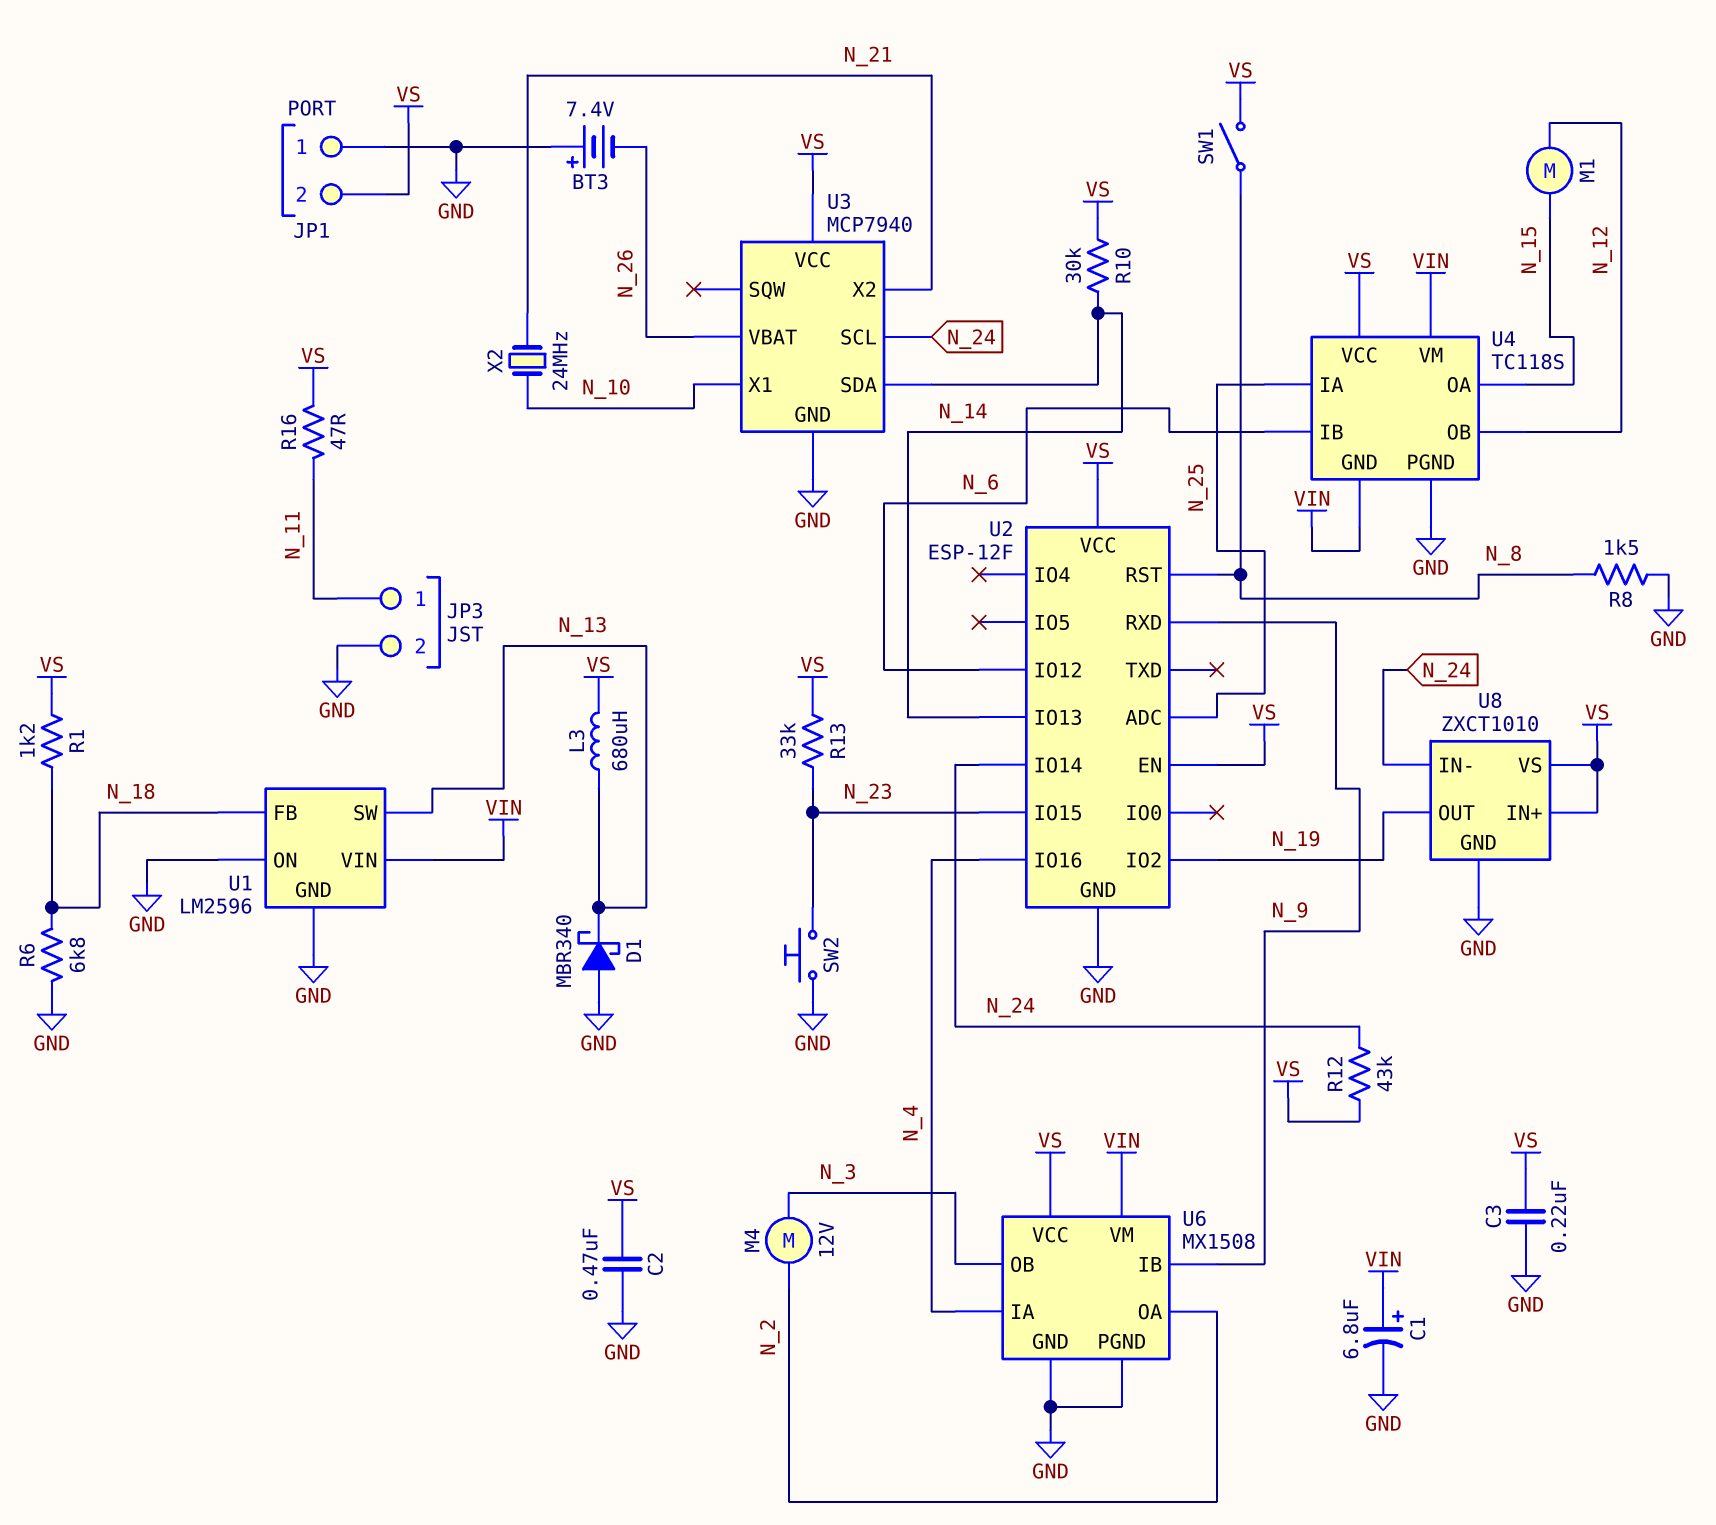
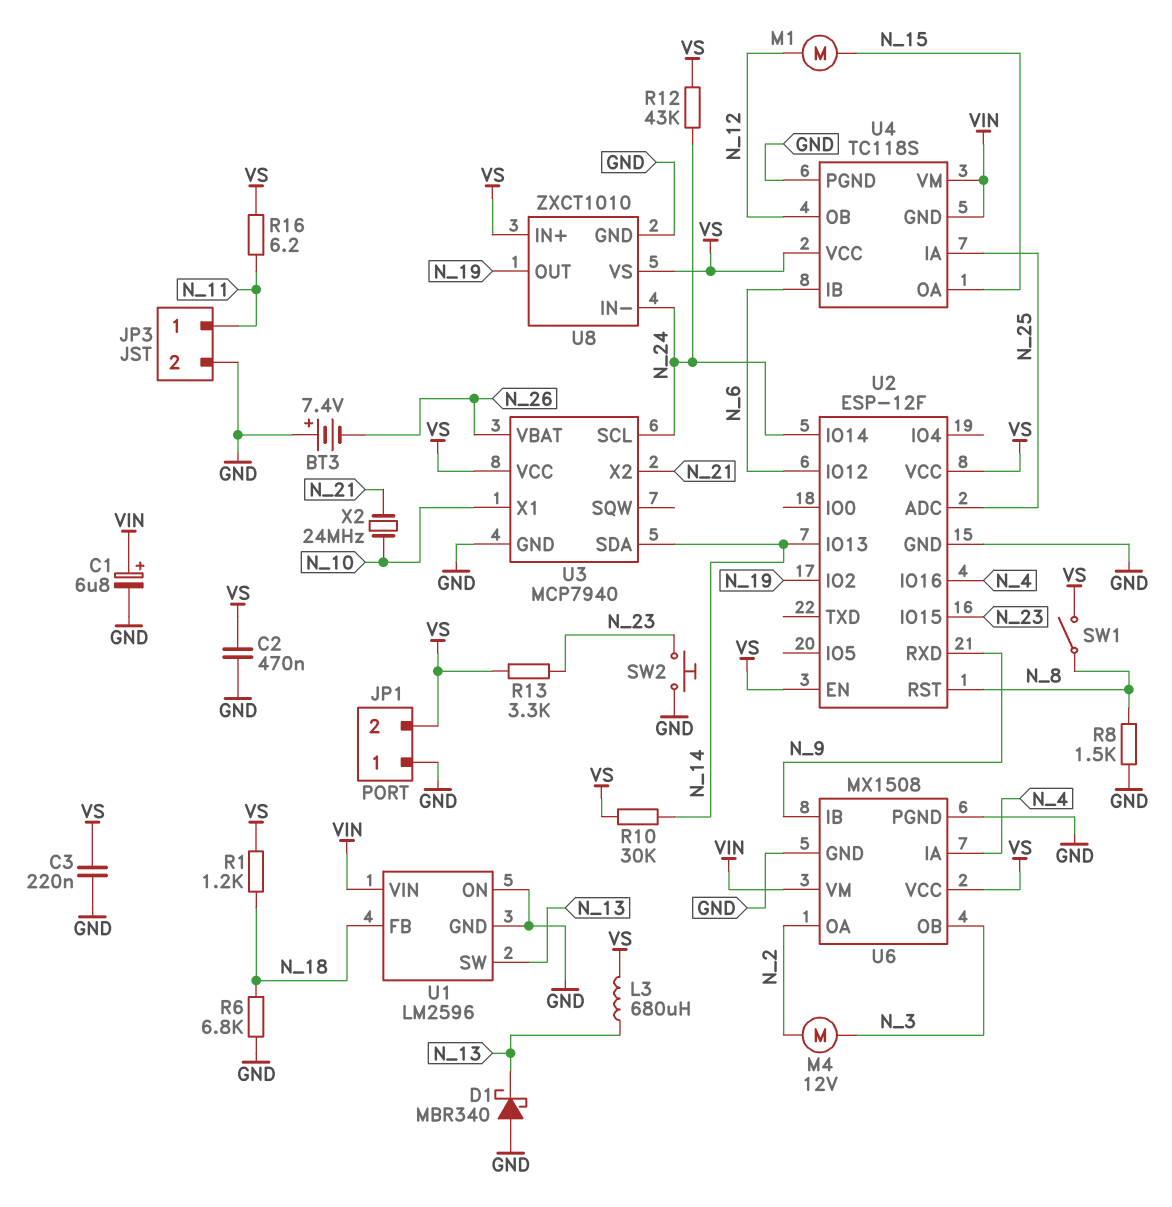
R13: 33k (N_23, VS) -> 3.3k (N_23, VS)
R16: 47 (N_11, VS) -> 6.2 (N_11, VS)

